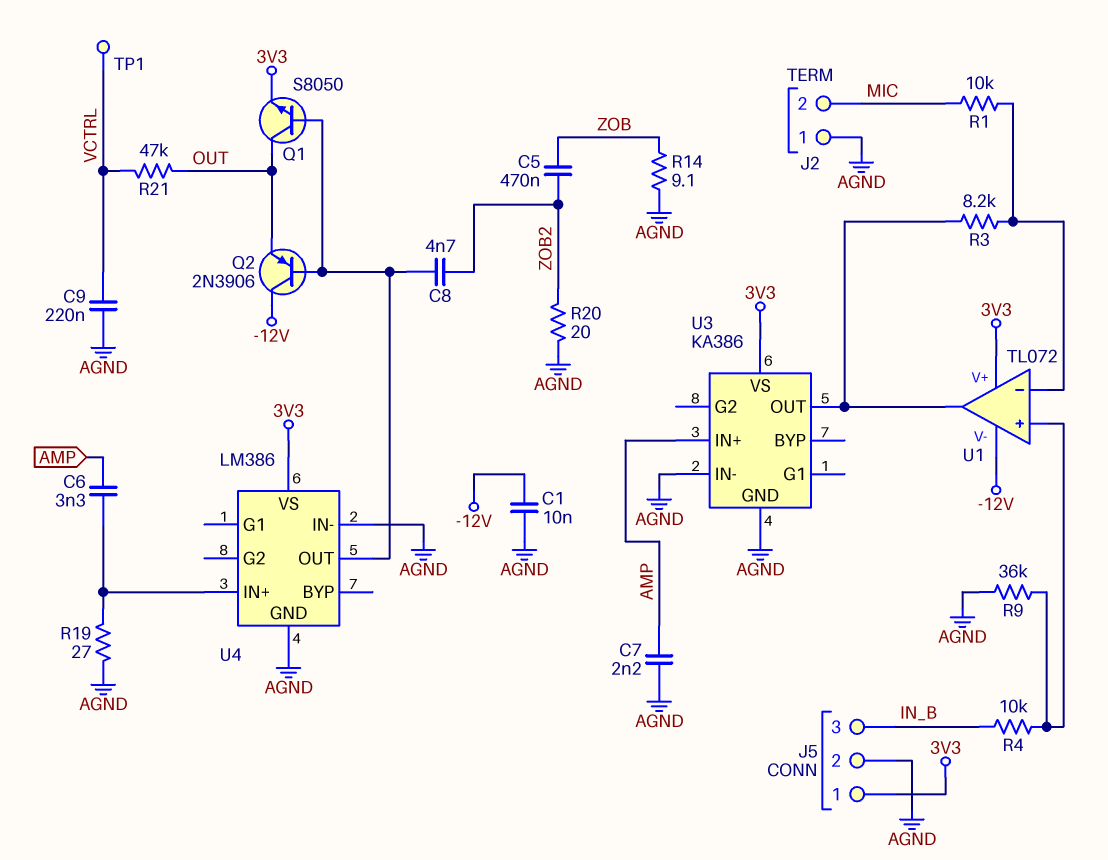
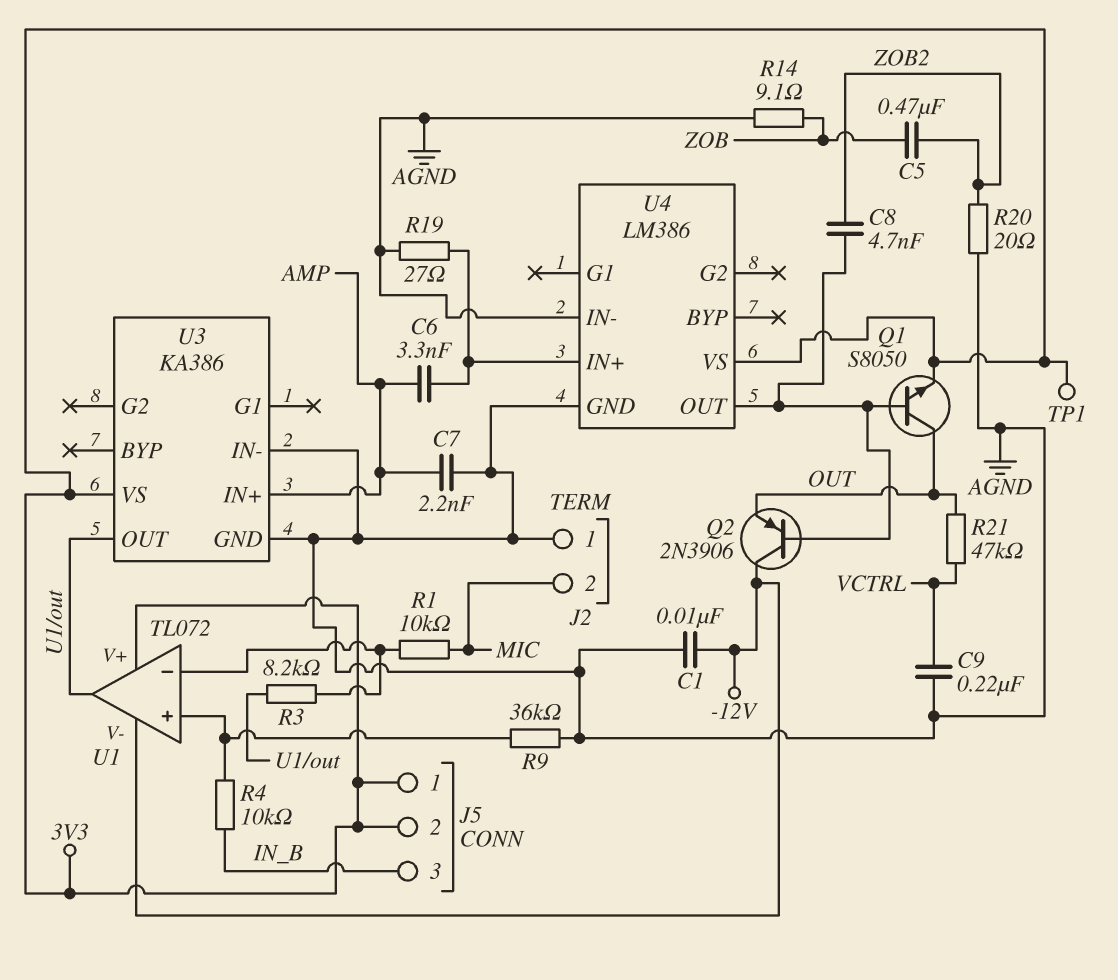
J5 pin 2: AGND -> 3V3
TP1: test point (VCTRL) -> test point (3V3)

